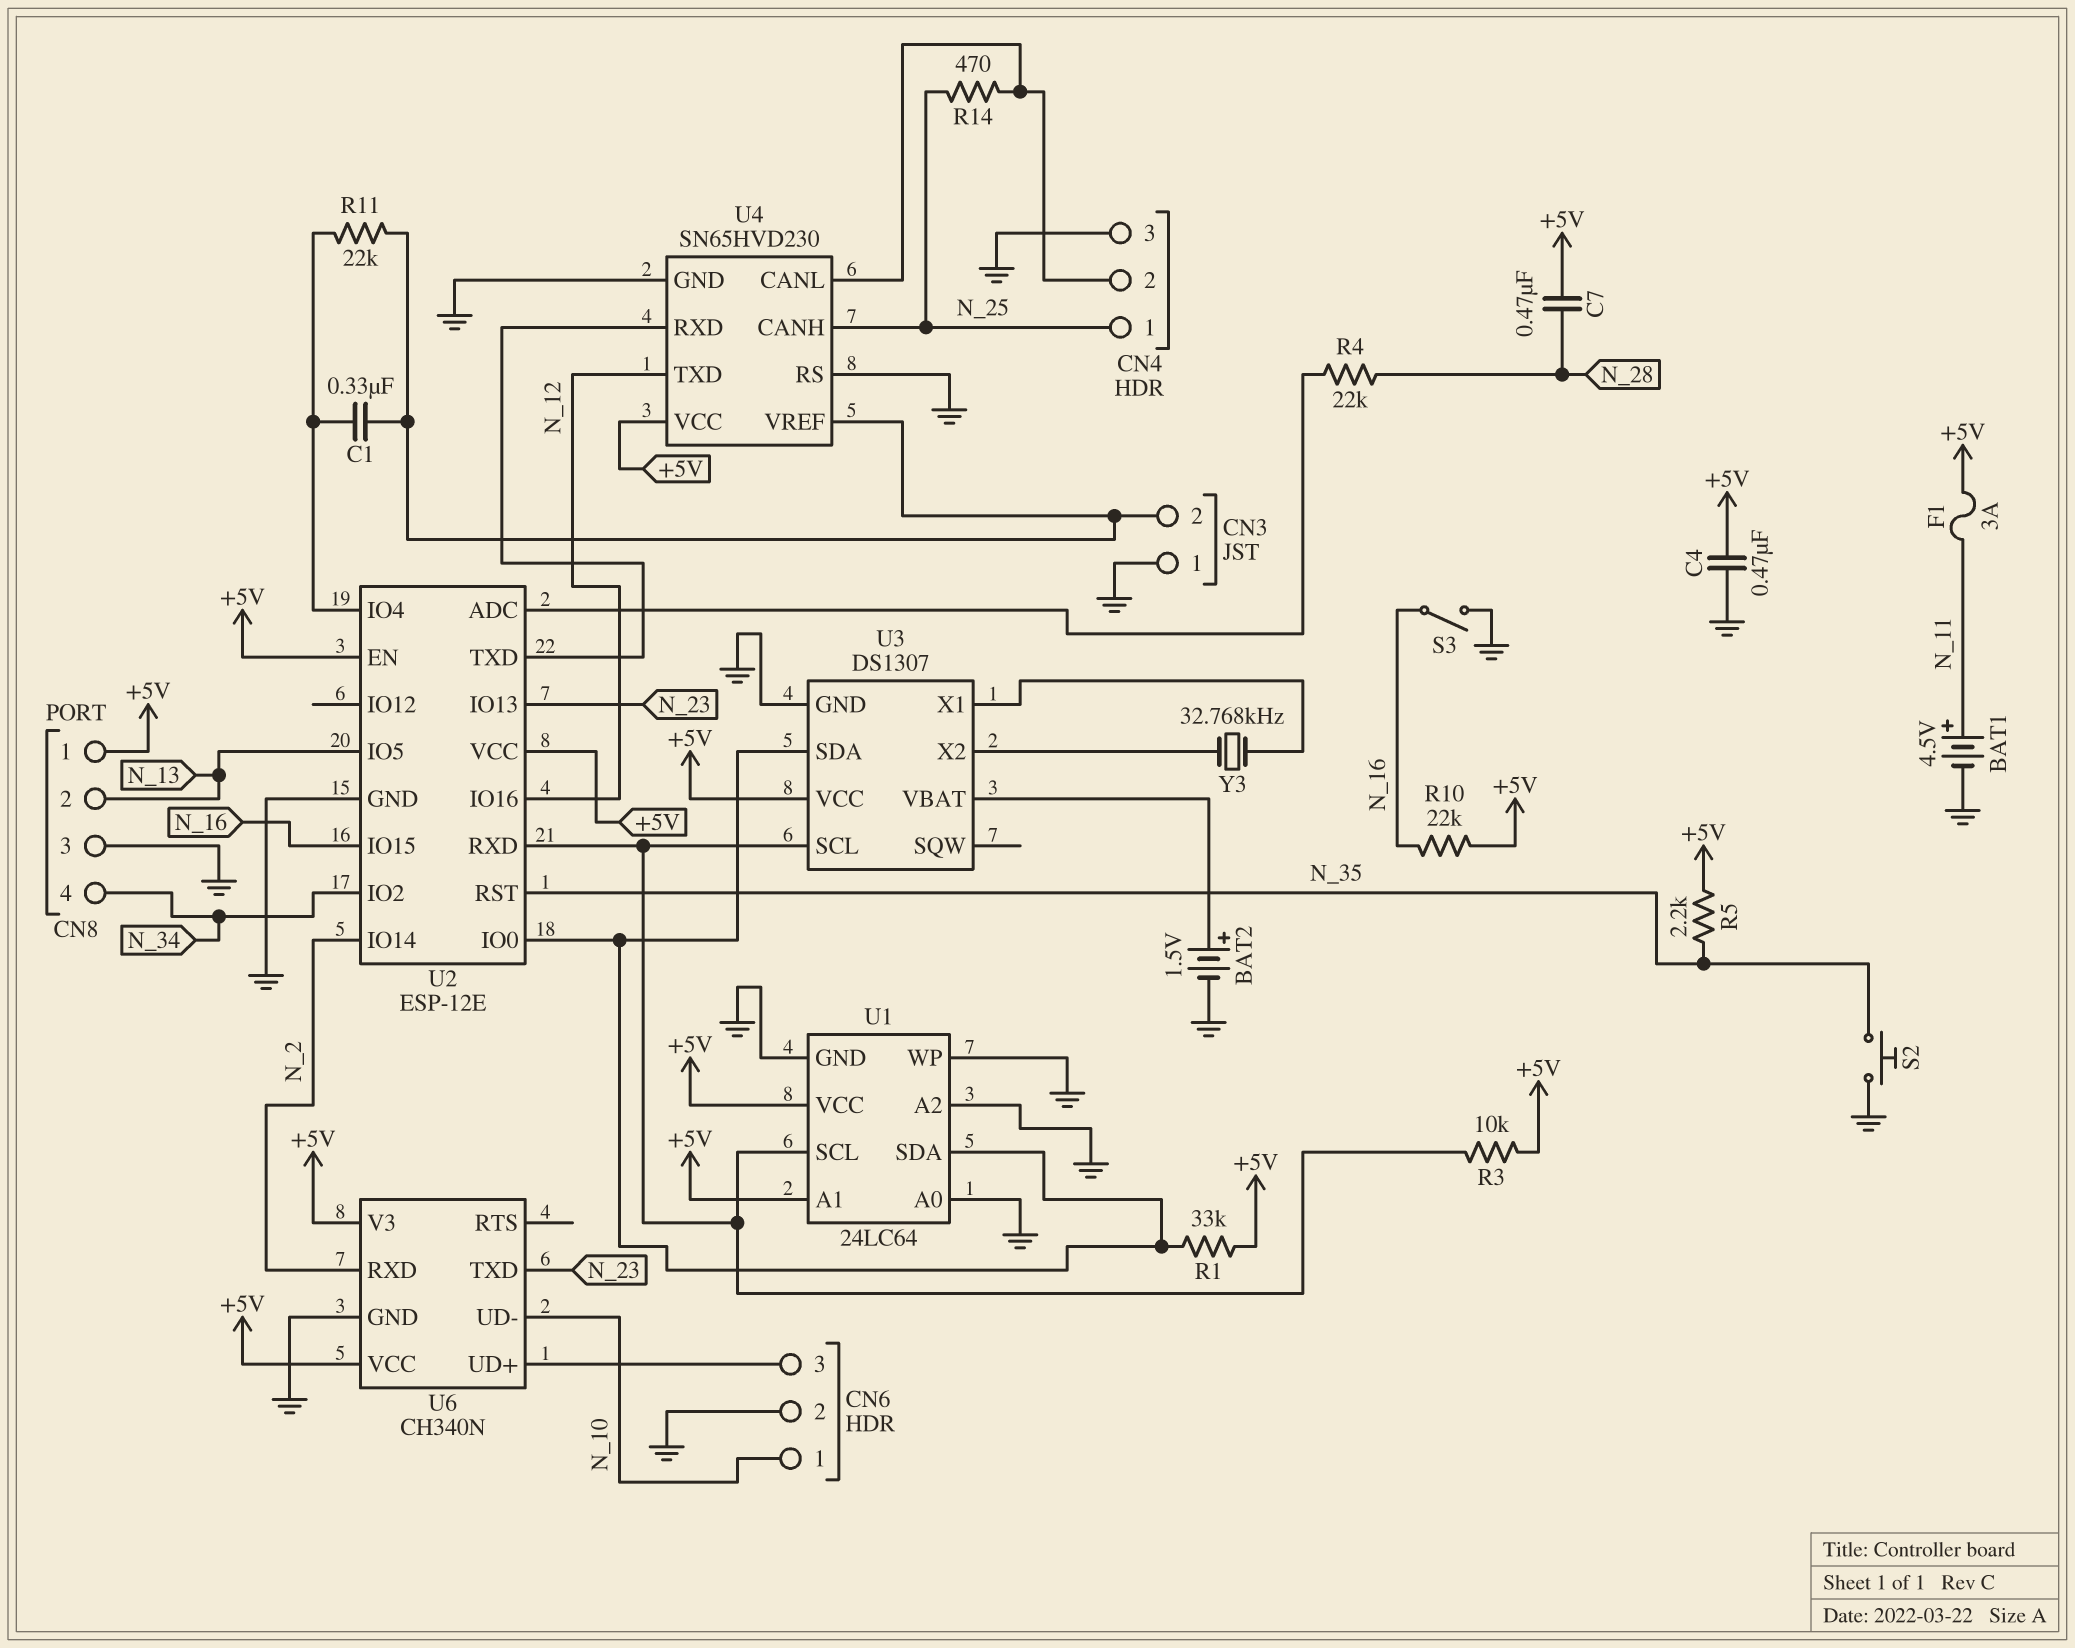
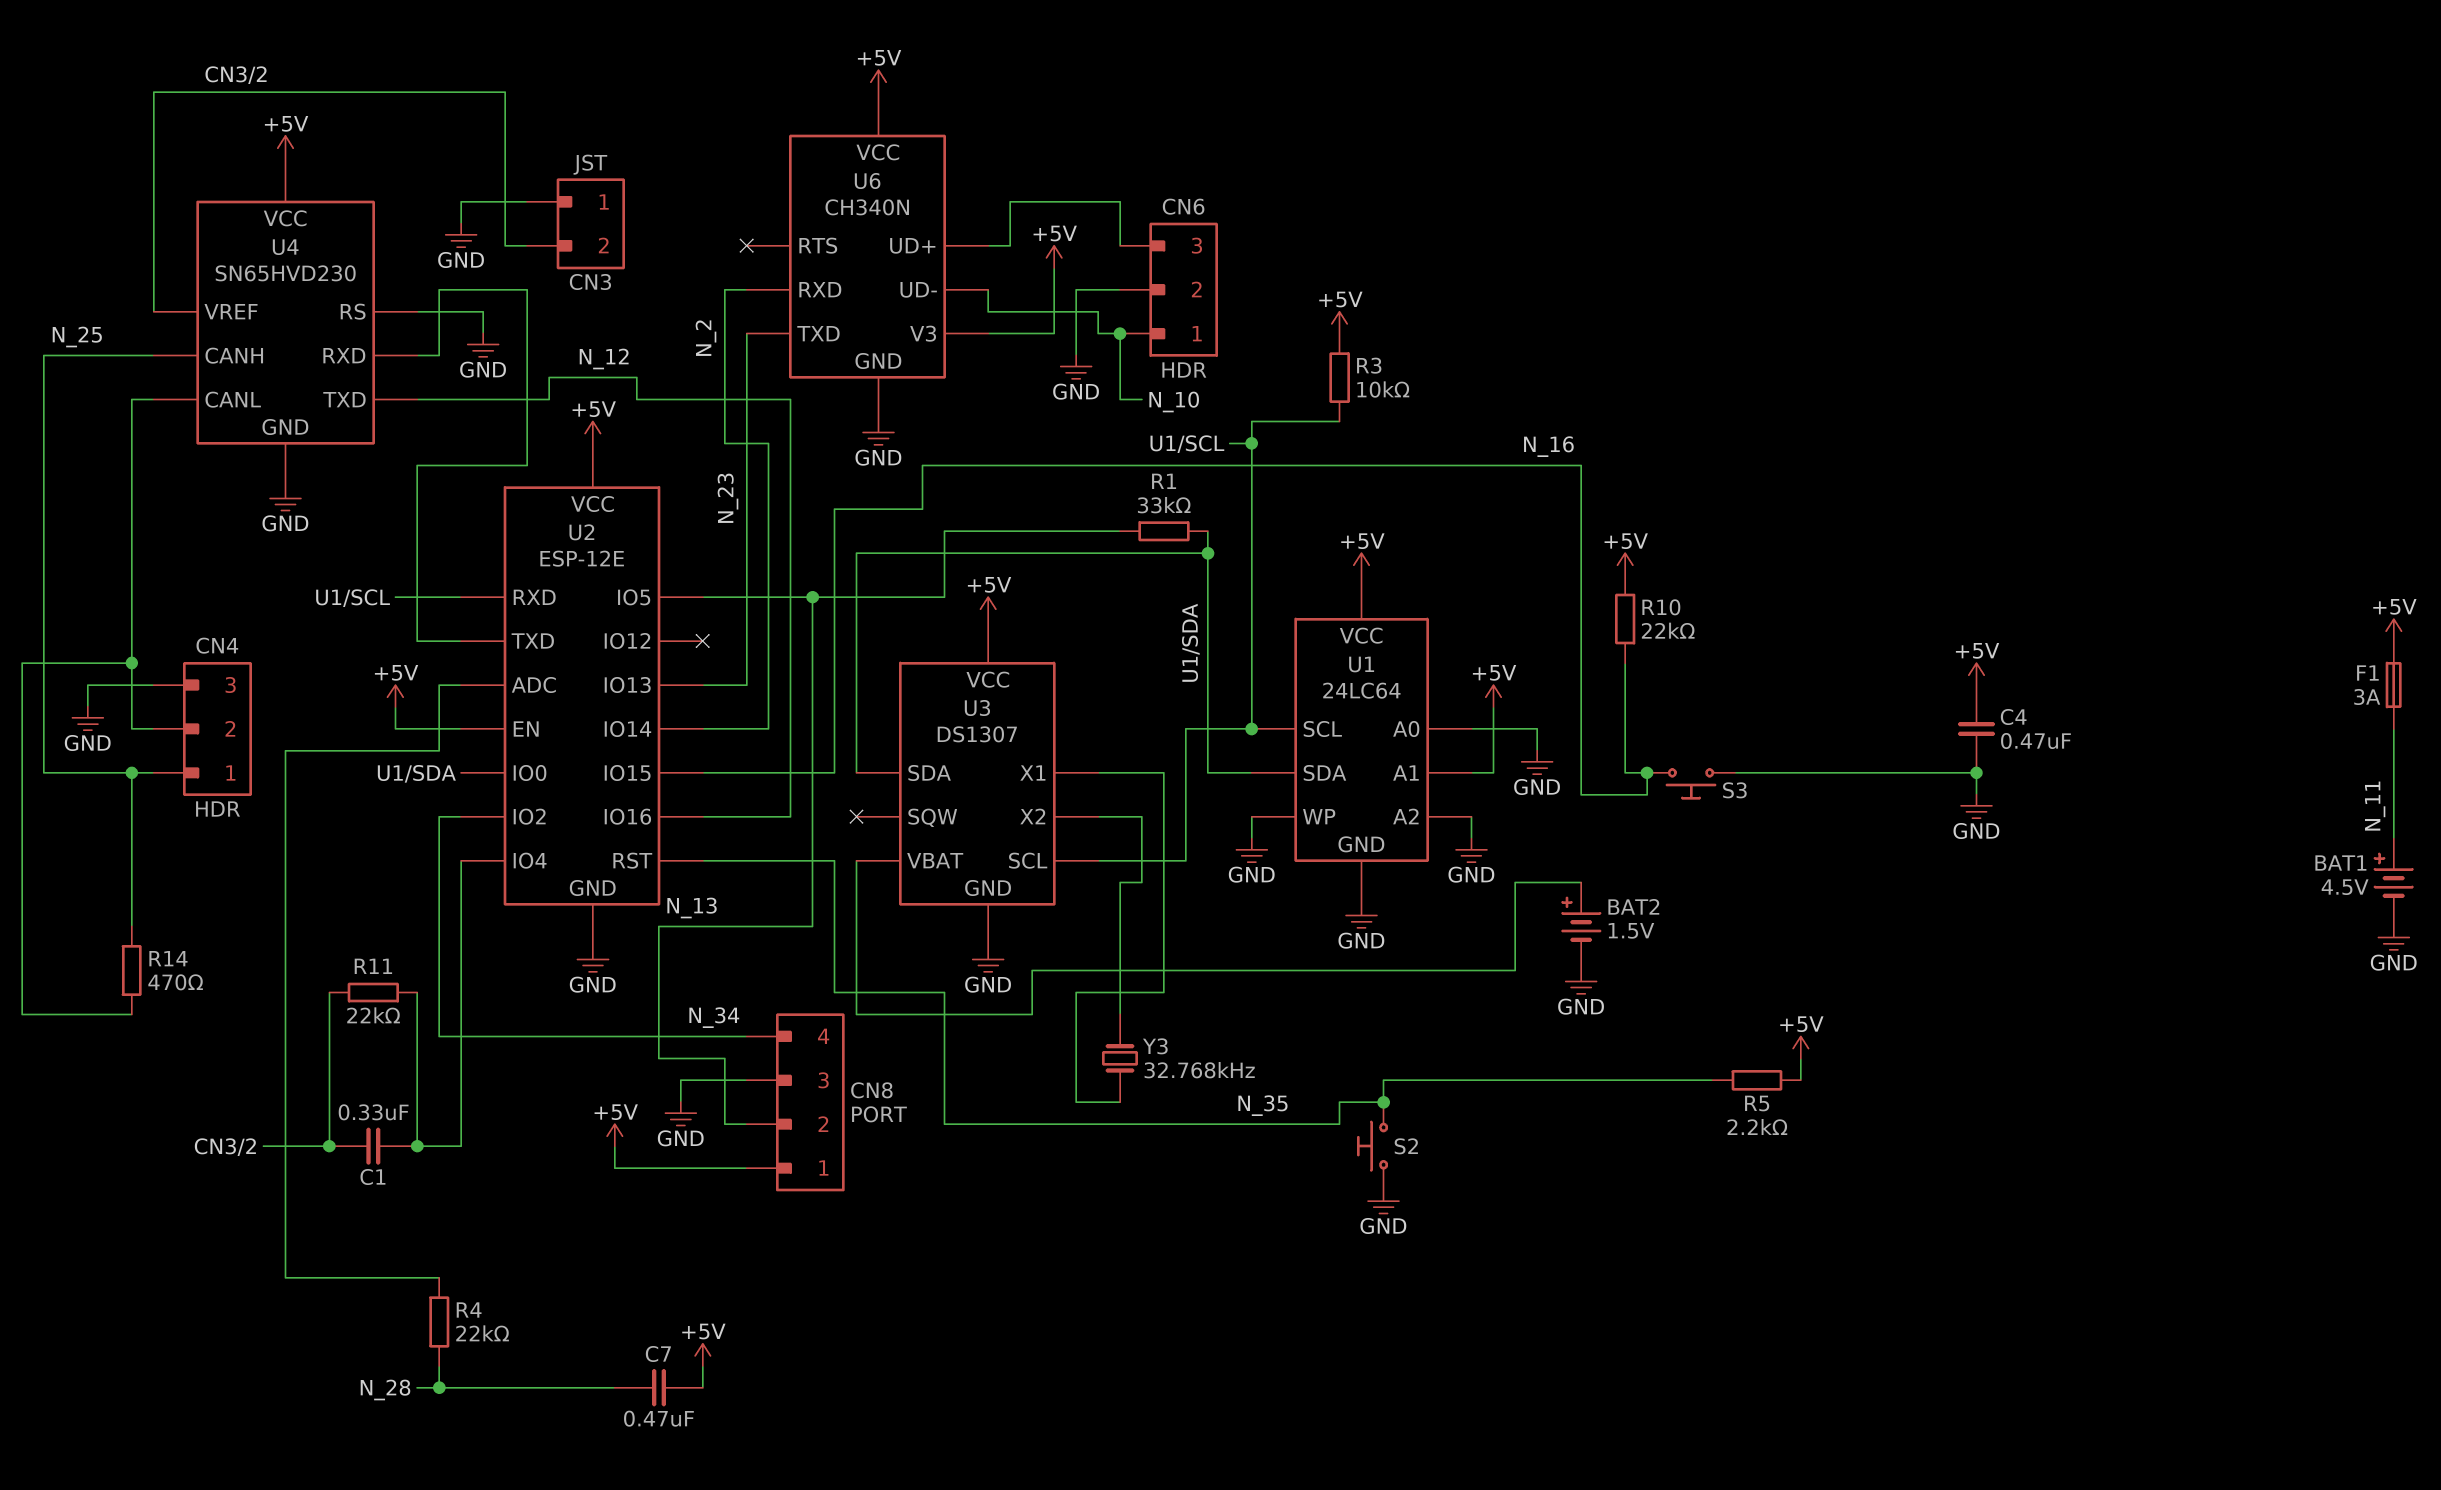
R1: 33k (+5V, U1/SDA) -> 33k (N_13, U1/SDA)
S3: switch (GND, N_16) -> button (GND, N_16)

